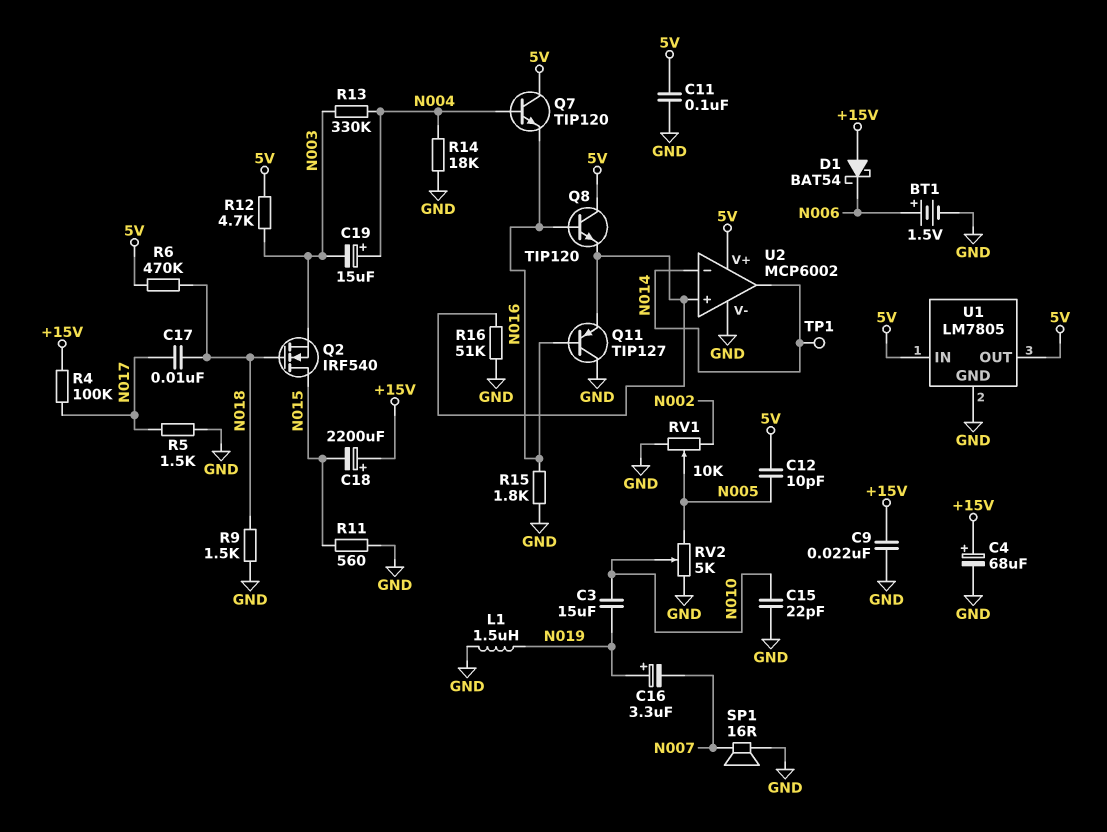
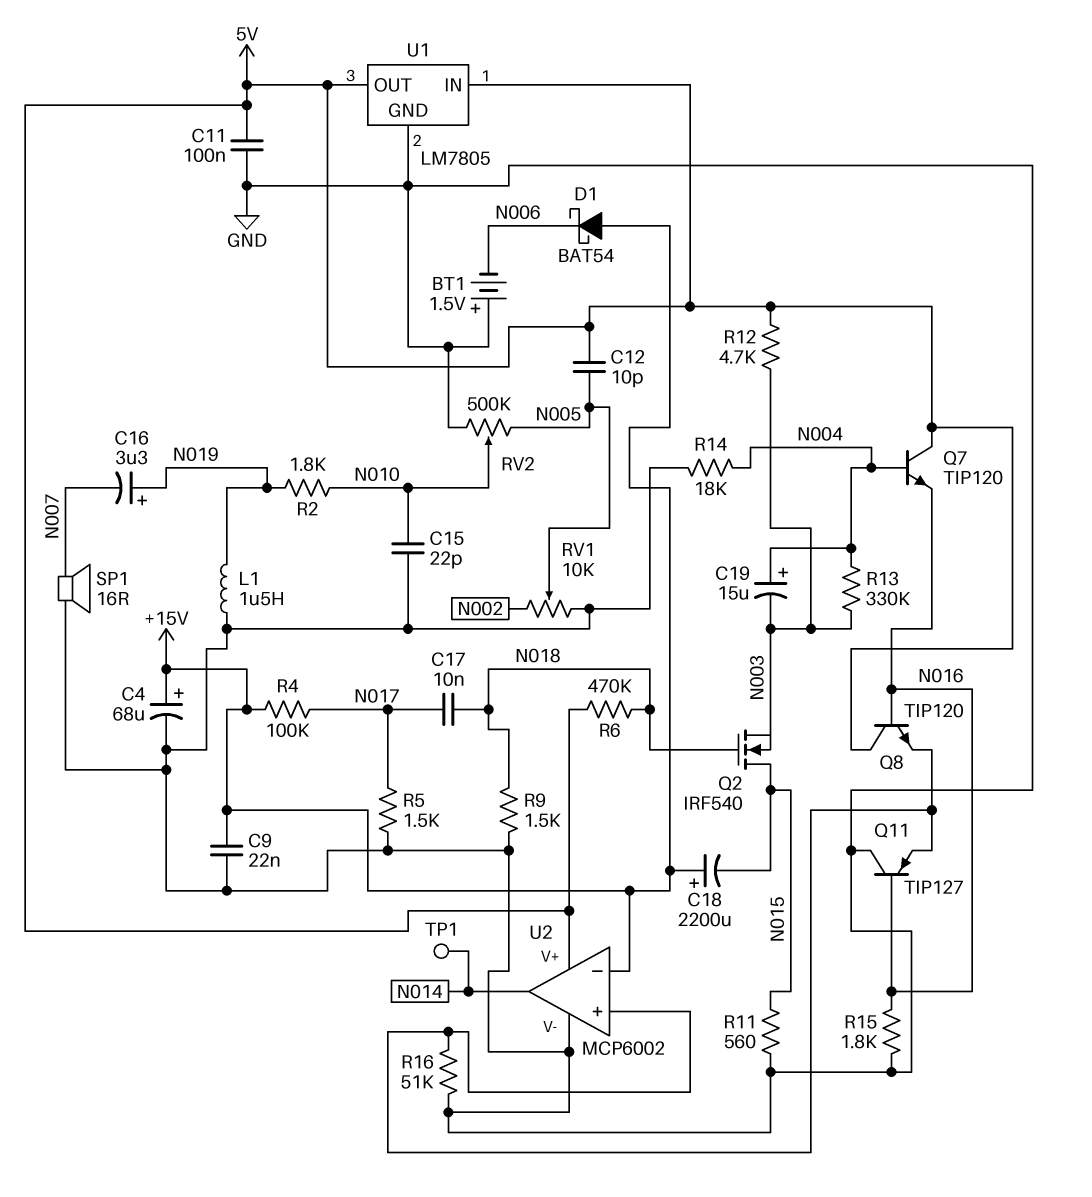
BT1: 1.5V (plus N006, minus GND) -> 1.5V (plus GND, minus N006)
C3: 15uF (N010, N019) -> none
R2: none -> 1.8k (N010, N019)
RV2: 5k (GND, N005, wiper N010) -> 500k (GND, N005, wiper N010)
U2 pin in-: N014 -> +15V

